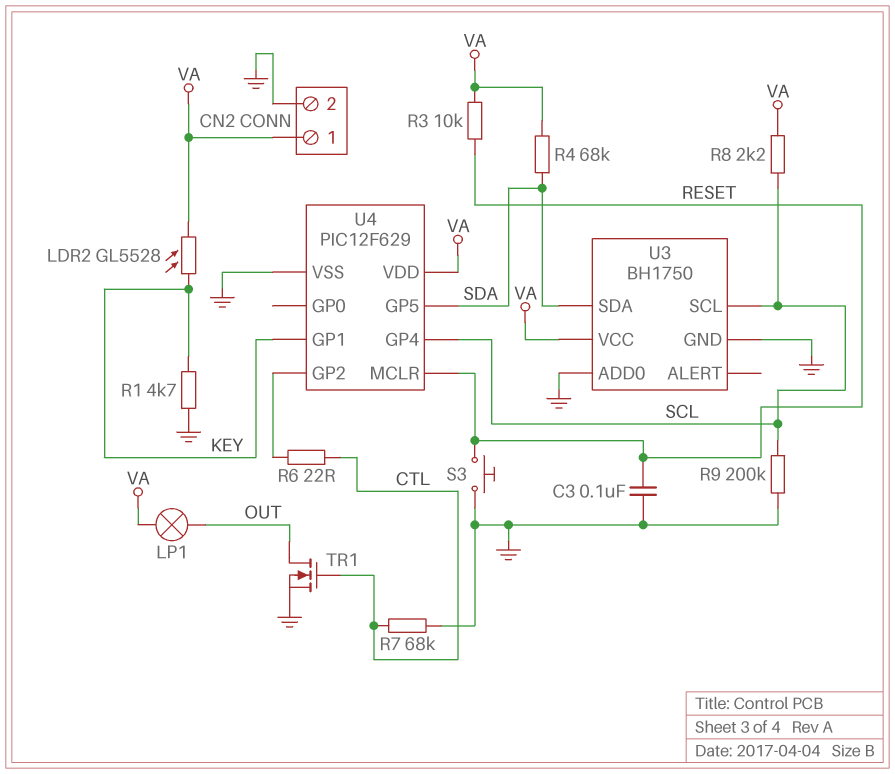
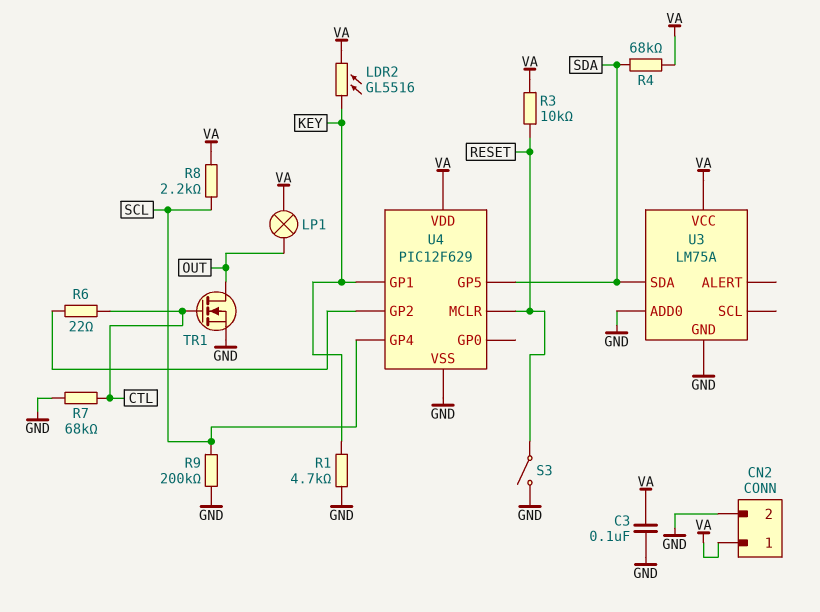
C3: 100nF (GND, RESET) -> 100nF (GND, VA)
LDR2: GL5528 (KEY, VA) -> GL5516 (KEY, VA)
S3: button (GND, RESET) -> switch (GND, RESET)
U3: BH1750 -> LM75A
U3 pin SCL: SCL -> none

